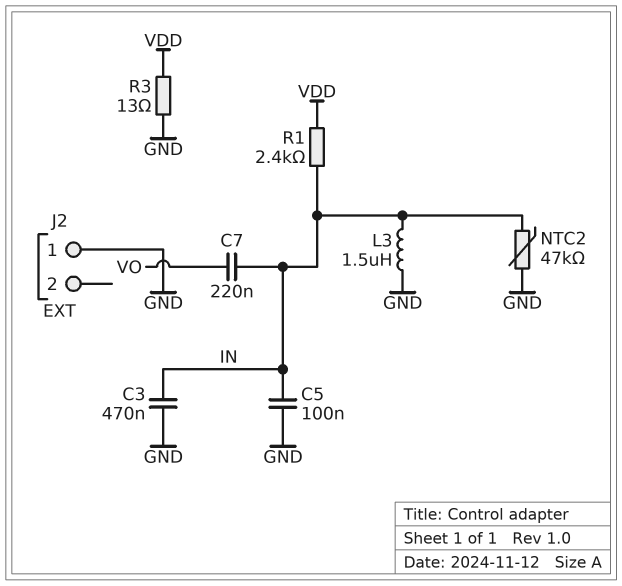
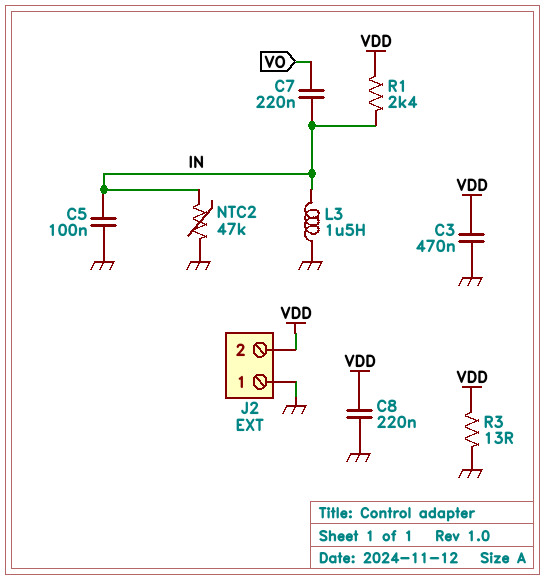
C3: 470nF (GND, IN) -> 470nF (GND, VDD)
C8: none -> 220nF (GND, VDD)
J2 pin 2: none -> VDD

